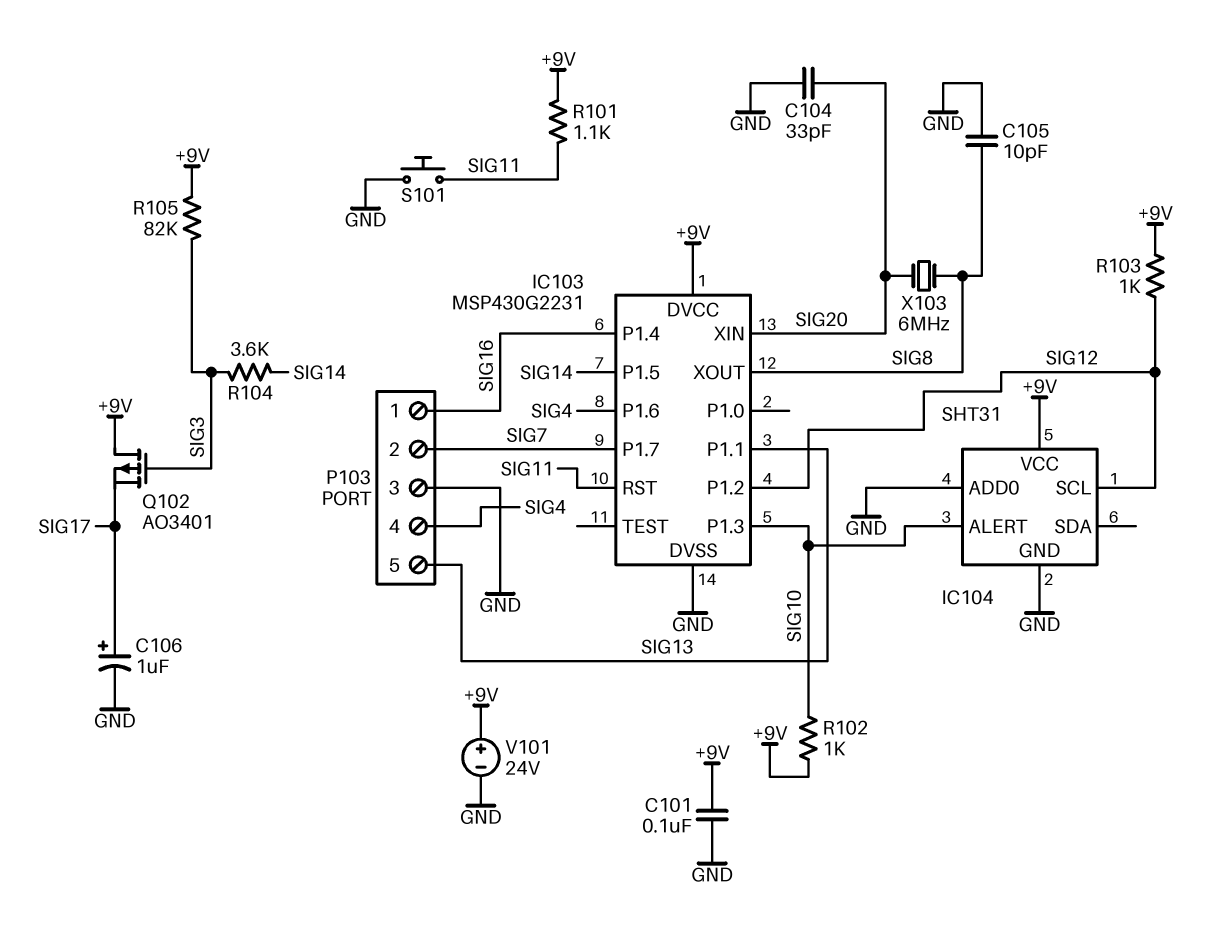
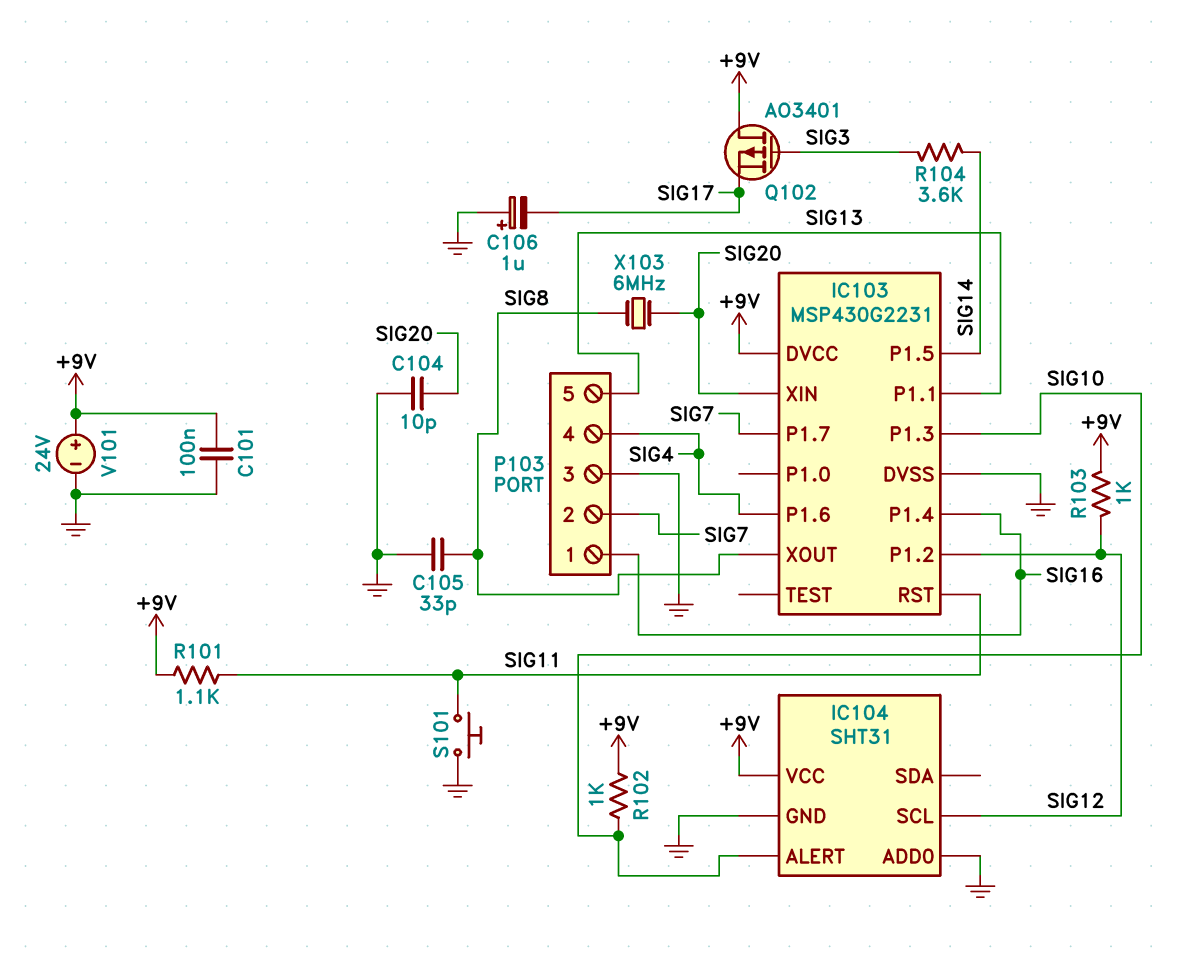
C104: 33pF (GND, SIG20) -> 10pF (GND, SIG20)
C105: 10pF (GND, SIG8) -> 33pF (GND, SIG8)
C106: 1uF (plus SIG17, minus GND) -> 1uF (plus GND, minus SIG17)
R105: 82k (+9V, SIG3) -> none

